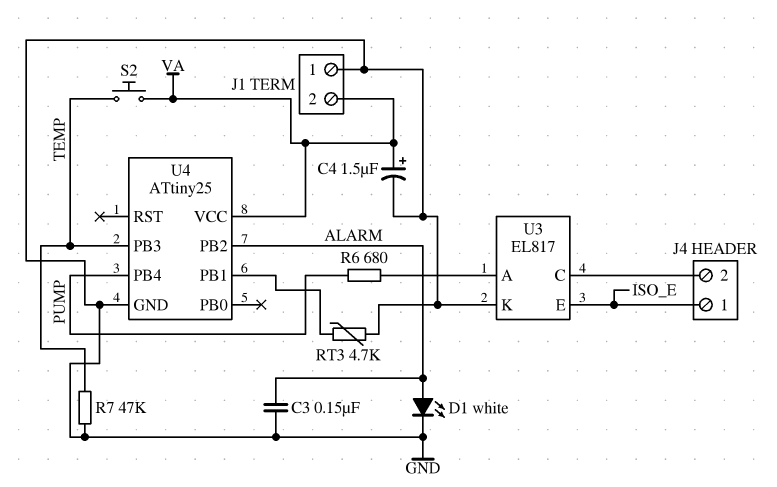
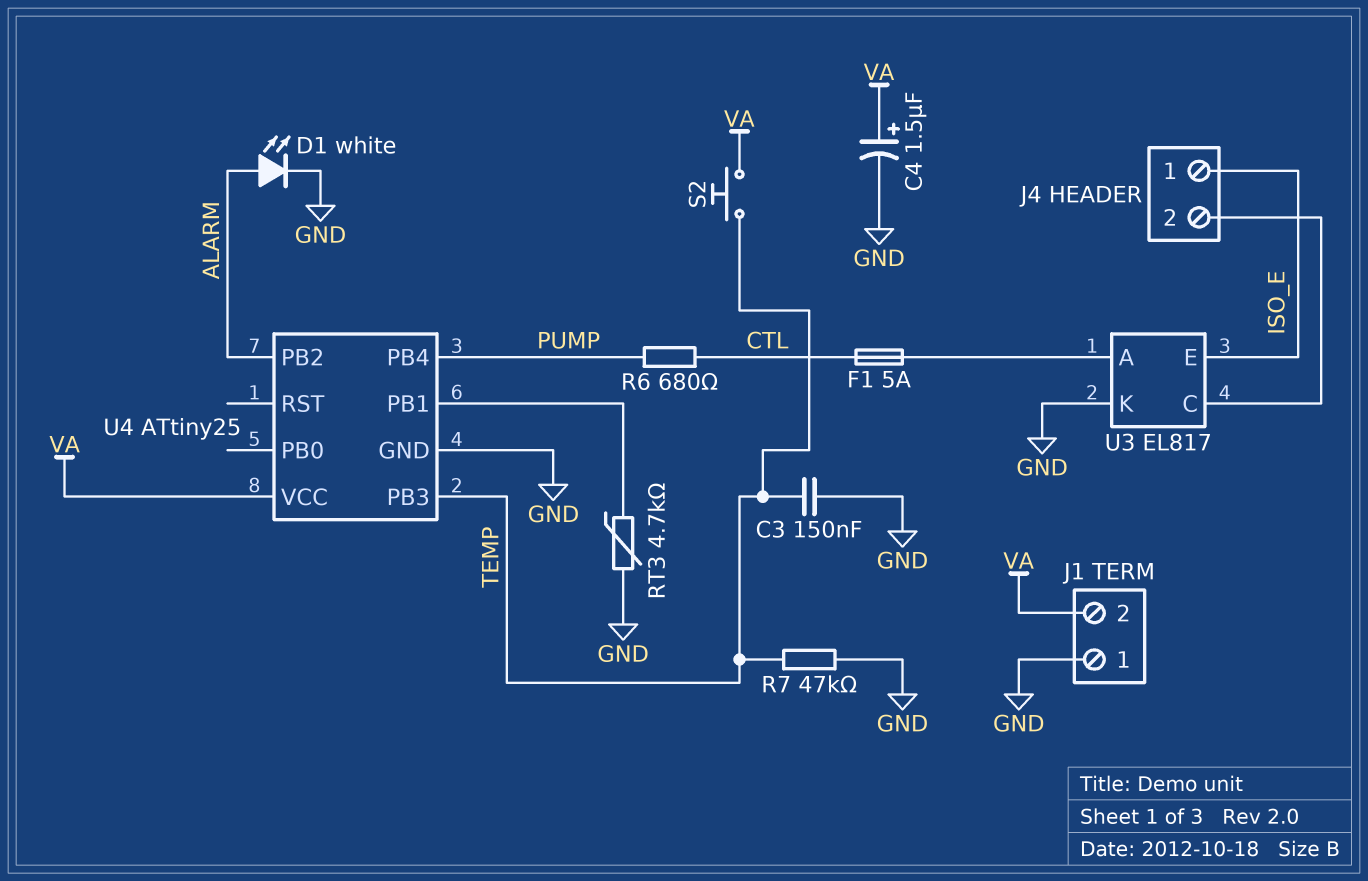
C3: 150nF (ALARM, GND) -> 150nF (GND, TEMP)
F1: none -> 5A (CTL, U3/A)
R6: 680 (PUMP, U3/A) -> 680 (CTL, PUMP)

